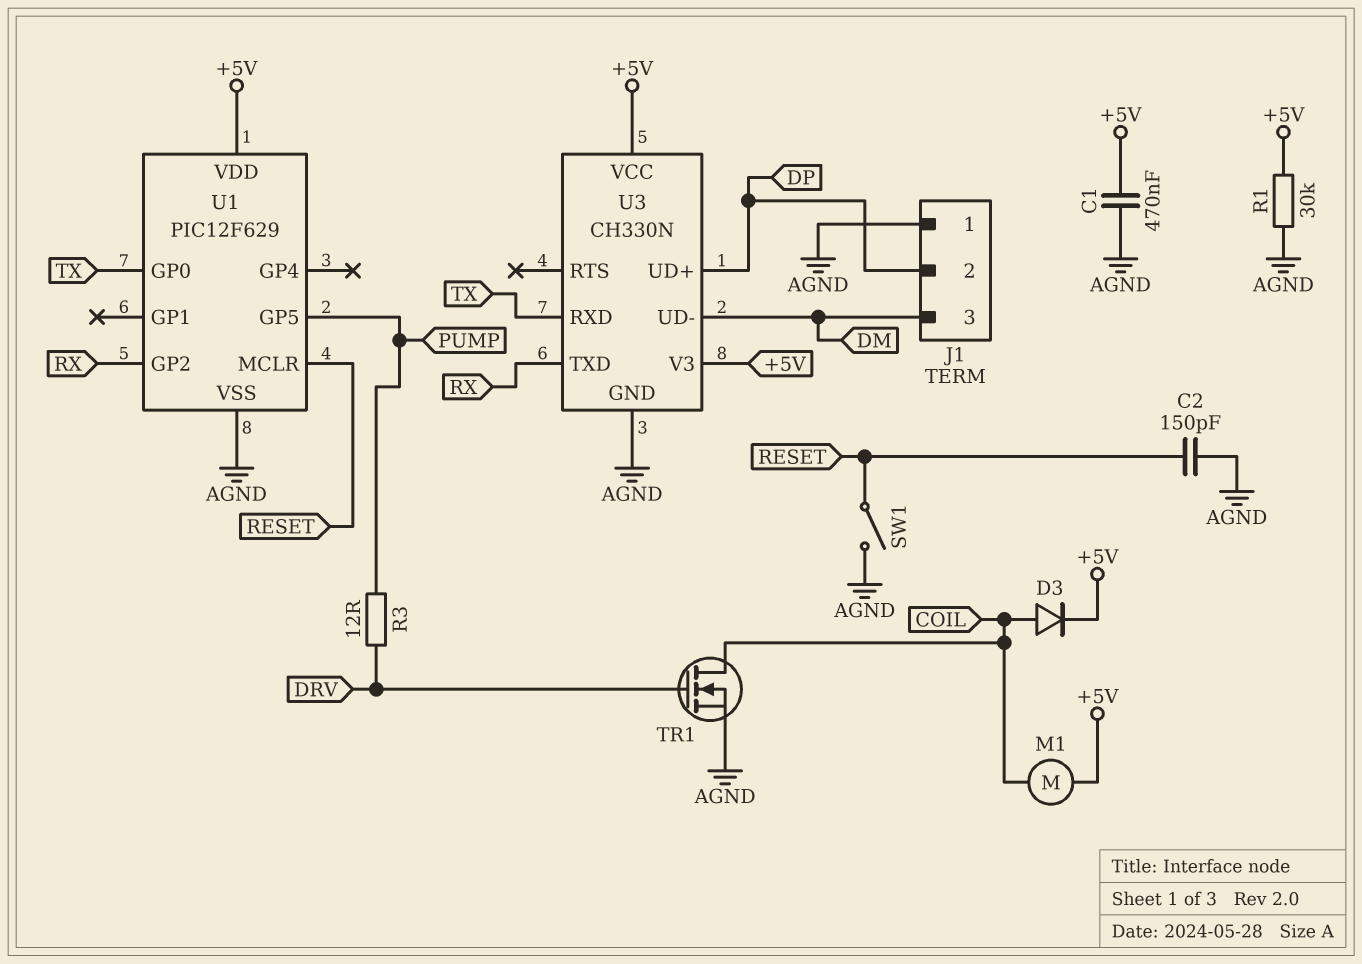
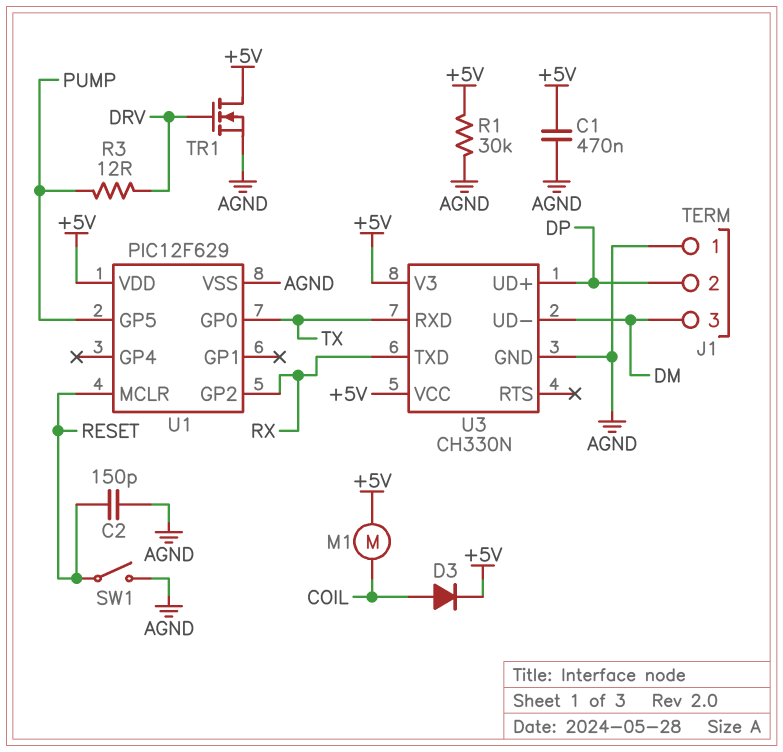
TR1: NMOS (G DRV, D COIL, S AGND) -> NMOS (G DRV, D +5V, S AGND)

